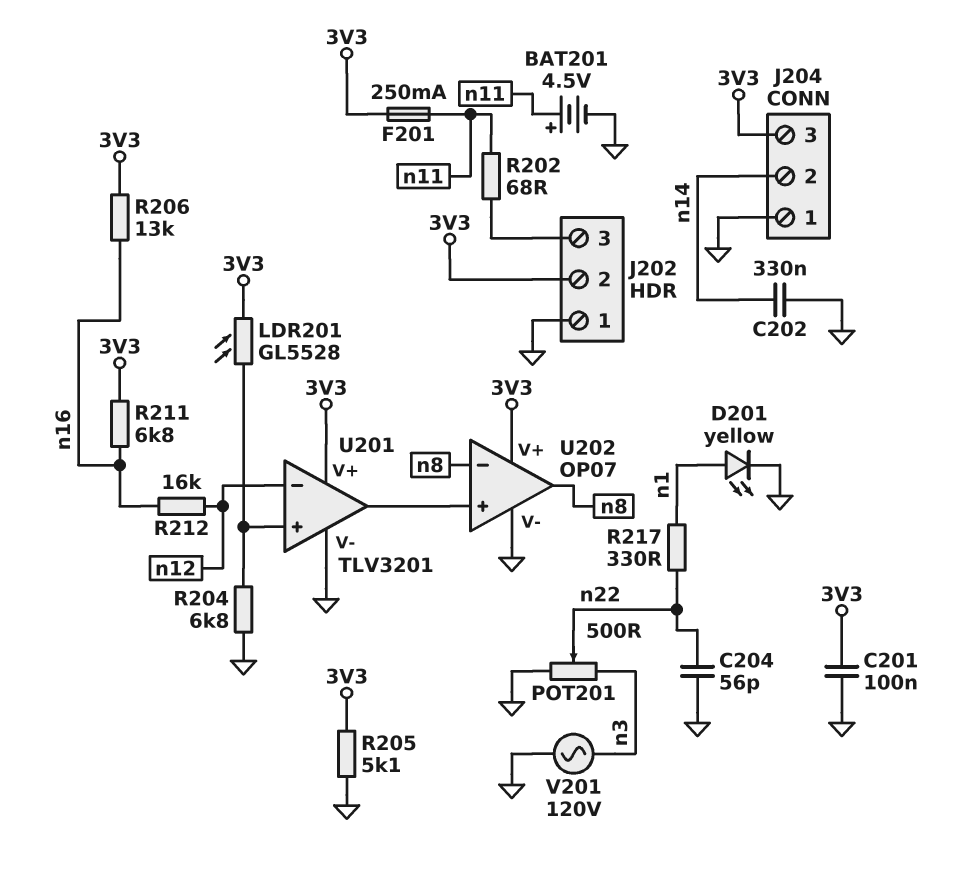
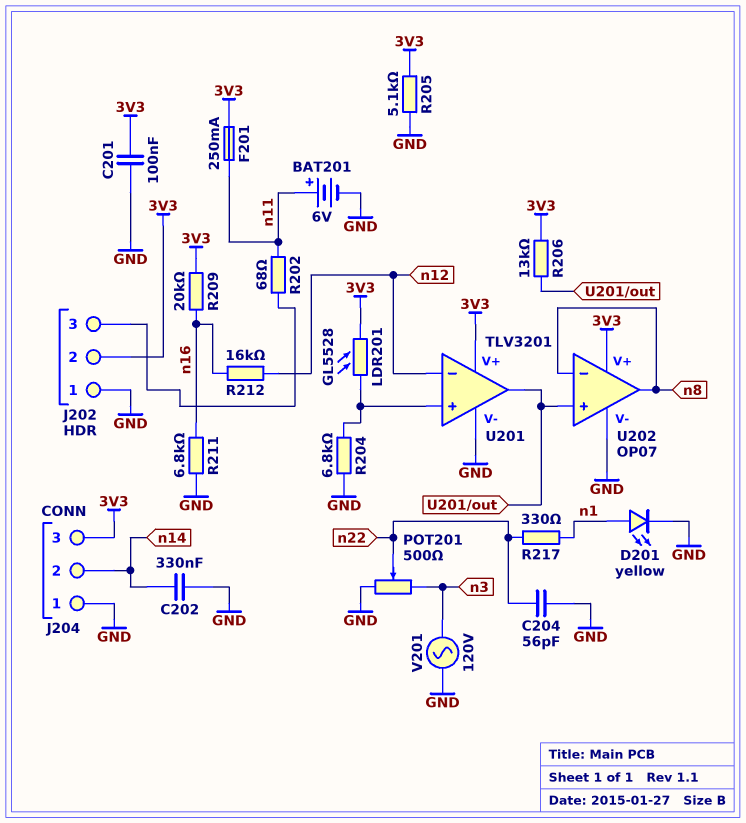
BAT201: 4.5V (plus n11, minus GND) -> 6V (plus n11, minus GND)
R206: 13k (3V3, n16) -> 13k (3V3, U201/out)
R209: none -> 20k (3V3, n16)
R211: 6.8k (3V3, n16) -> 6.8k (GND, n16)

